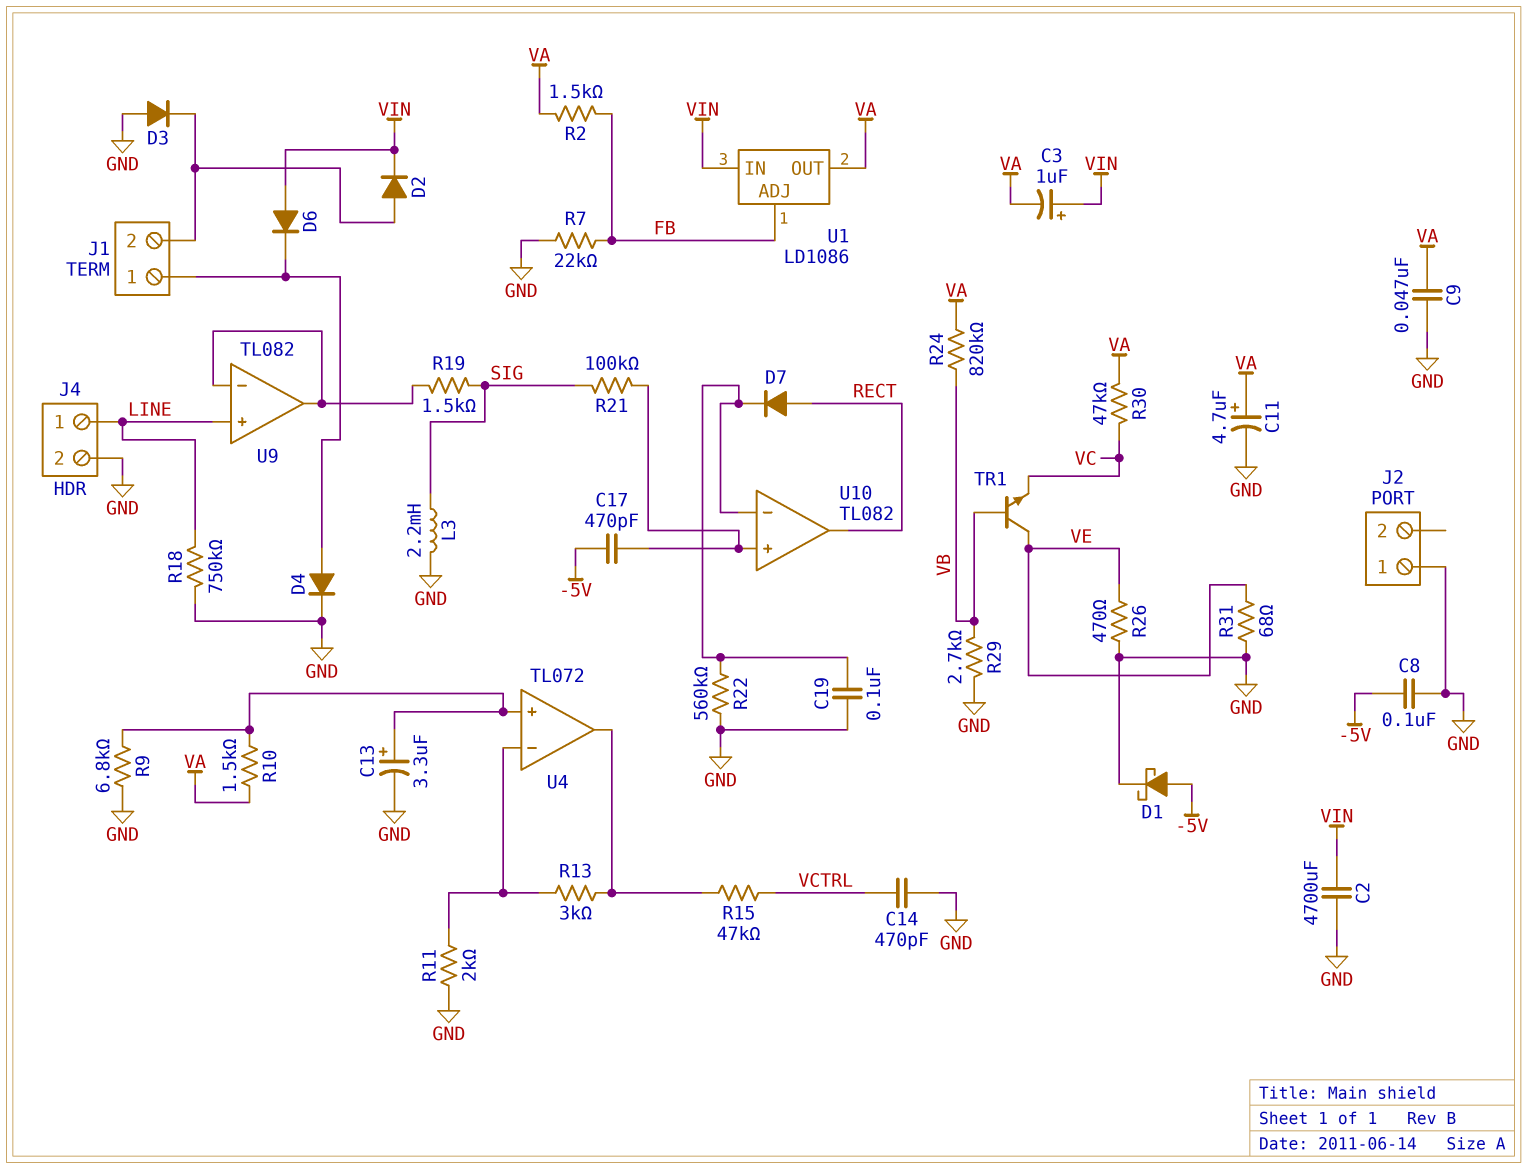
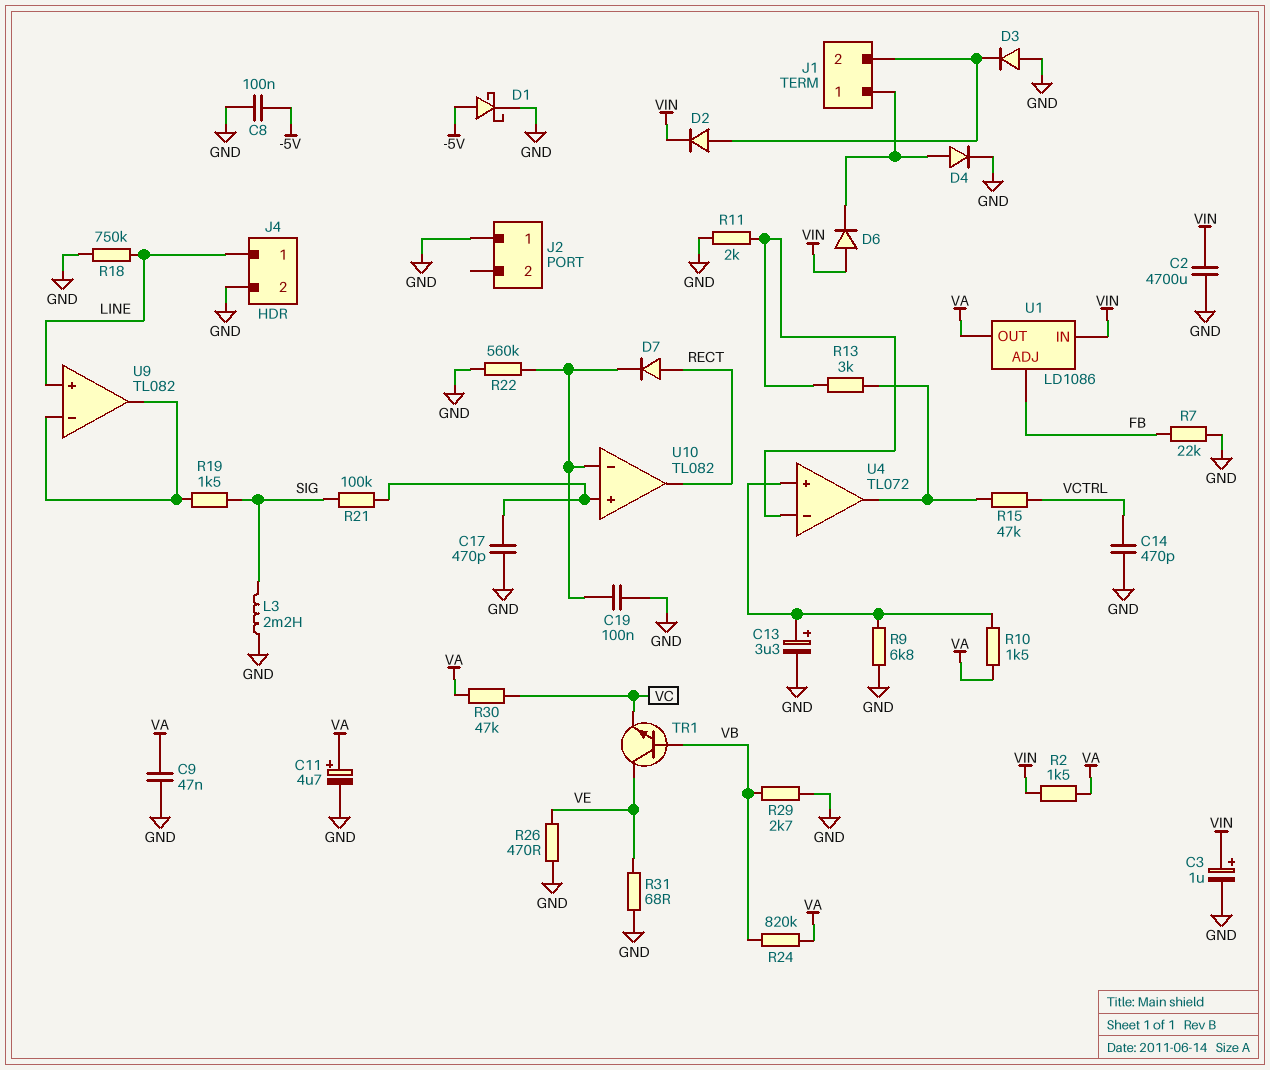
C3: 1uF (plus VIN, minus VA) -> 1uF (plus VIN, minus GND)
C17: 470pF (-5V, U10/in+) -> 470pF (GND, U10/in+)
R2: 1.5k (FB, VA) -> 1.5k (VA, VIN)

